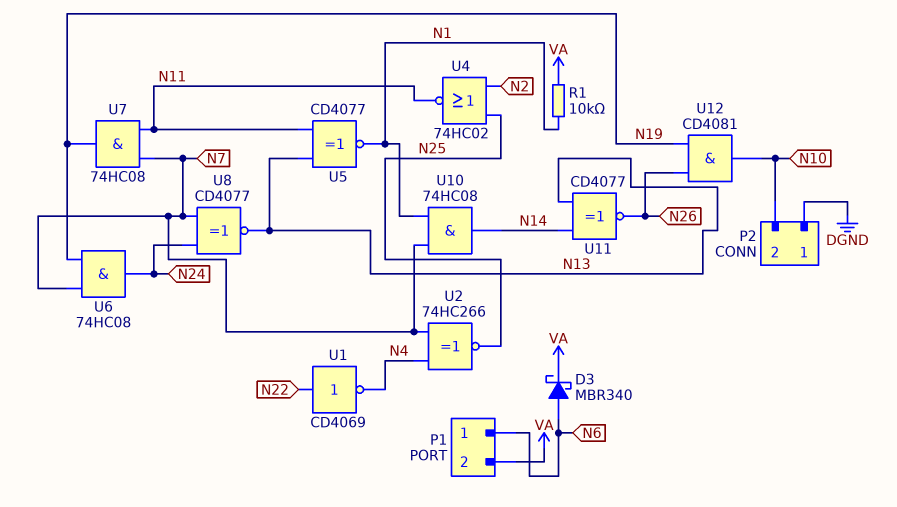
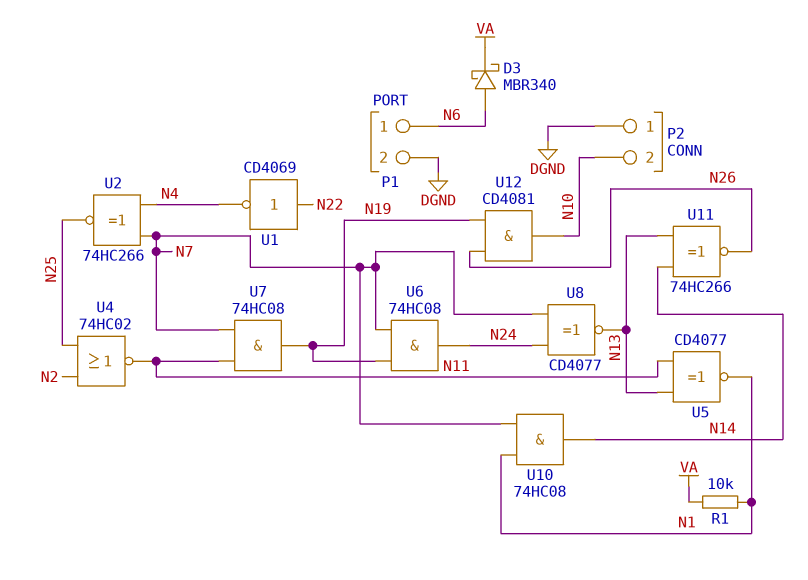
P1 pin 2: VA -> DGND
U11: XNOR CD4077 (in N13, in N14, out N26) -> XNOR 74HC266 (in N13, in N14, out N26)

